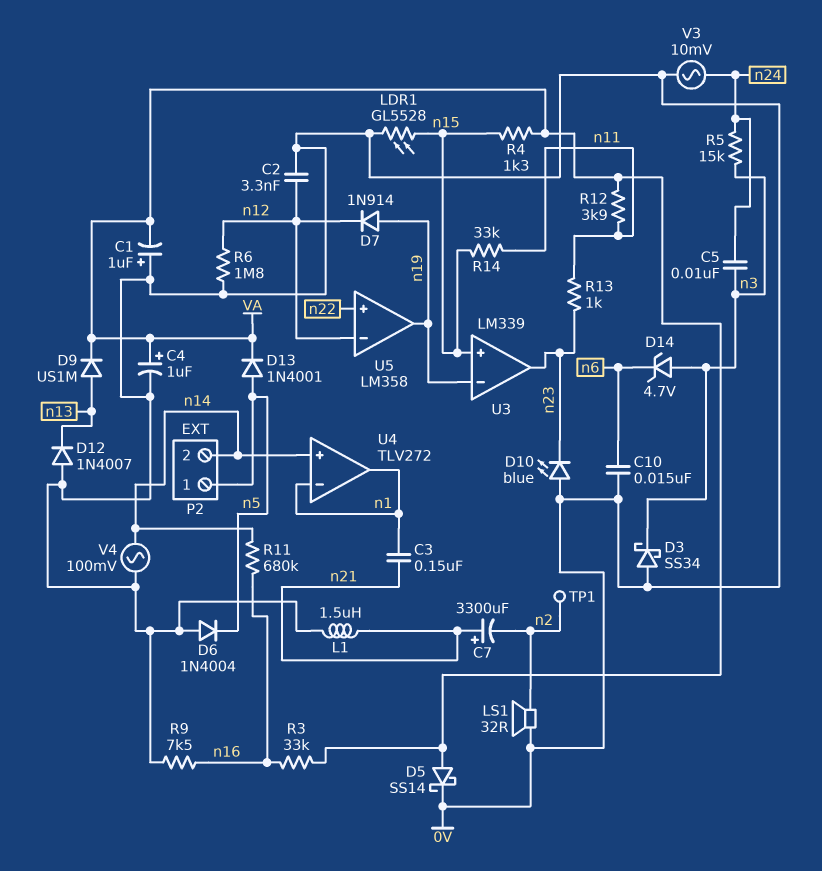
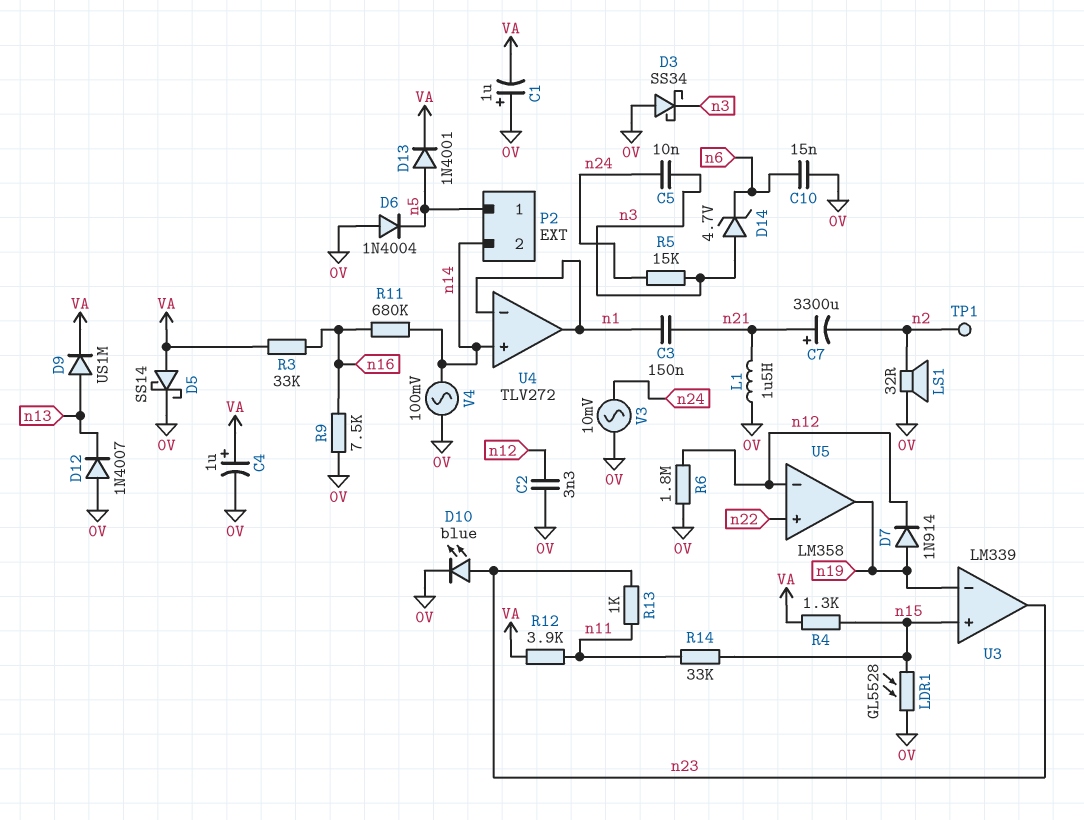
D10: LED blue (A 0V, K n23) -> LED blue (A n23, K 0V)

